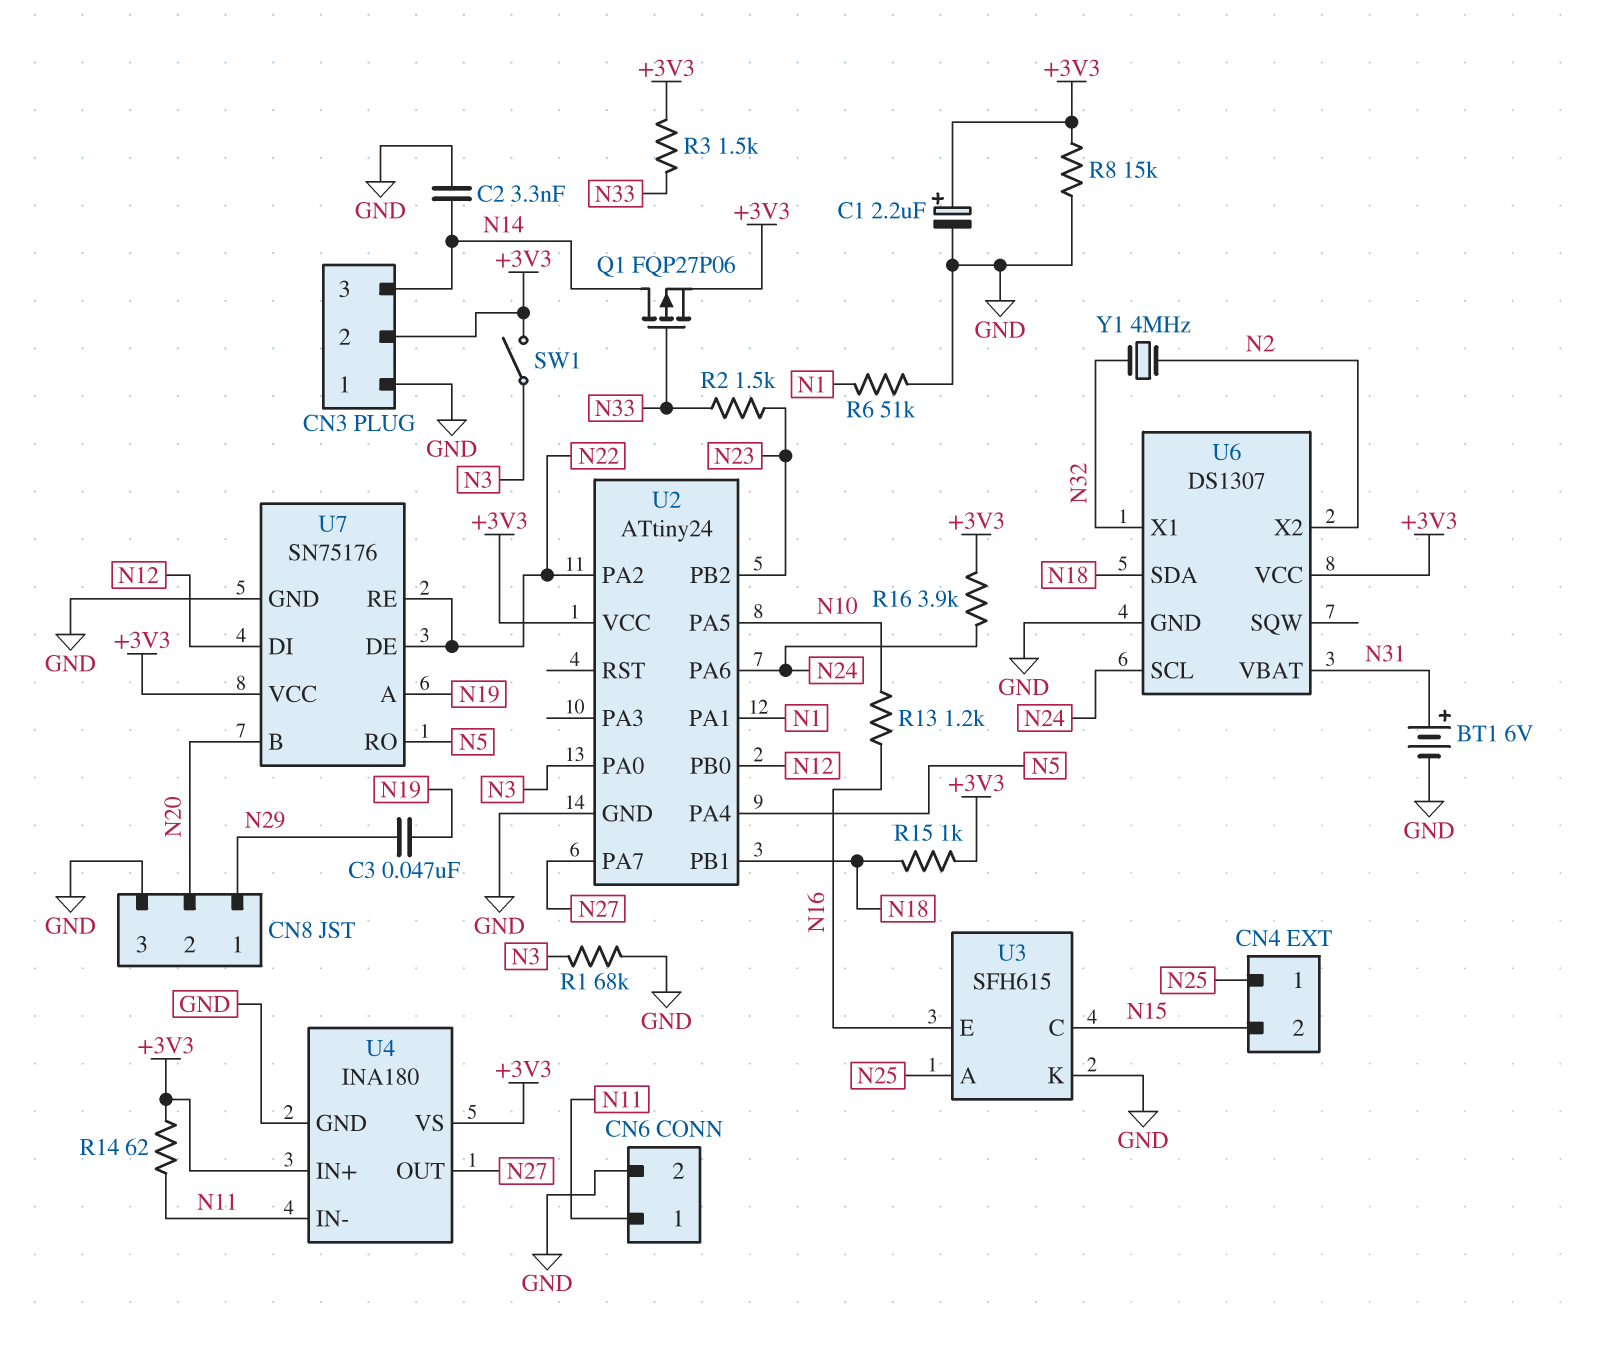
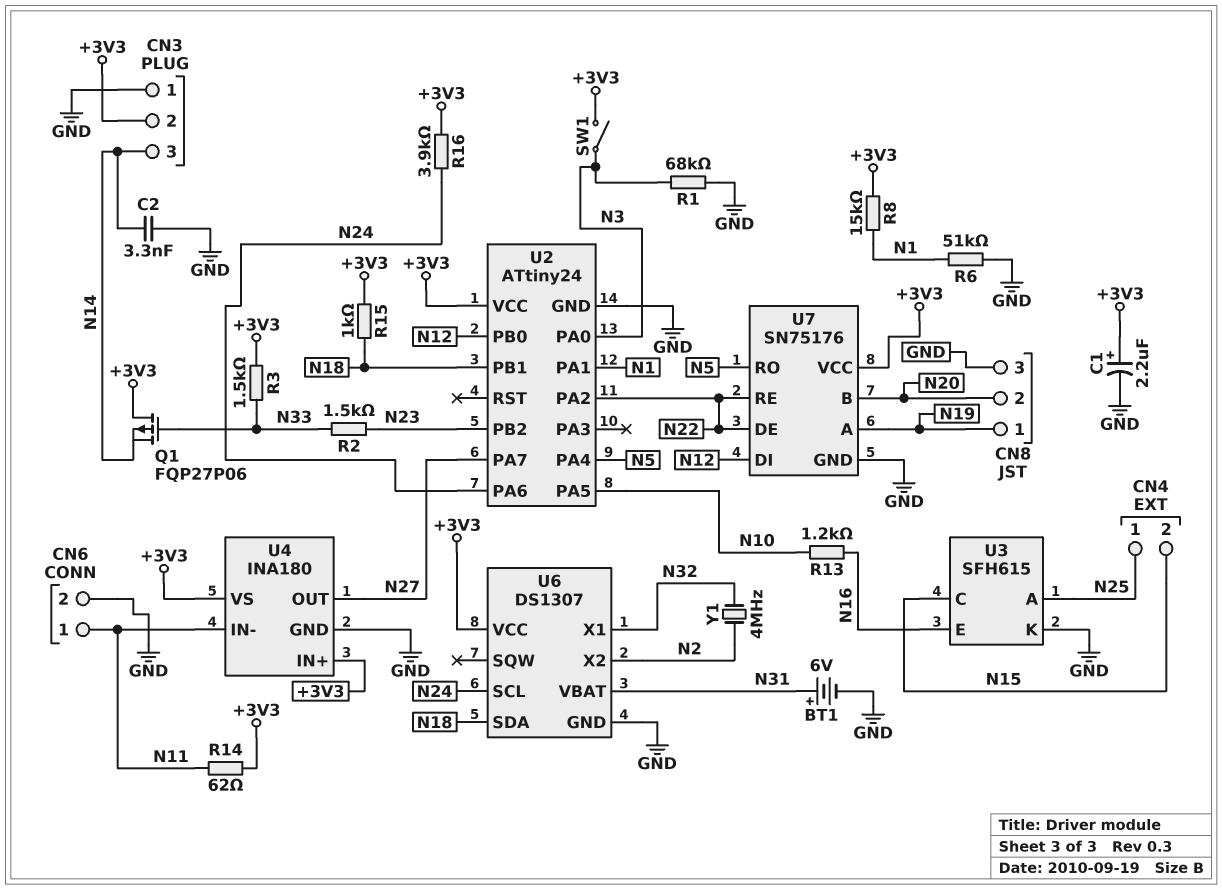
C3: 47nF (N19, N29) -> none
CN8 pin 1: N29 -> N19
Q1: PMOS FQP27P06 (G N33, D N14, S +3V3) -> PMOS FQP27P06 (G N33, D +3V3, S N14)
R8: 15k (+3V3, GND) -> 15k (+3V3, N1)

